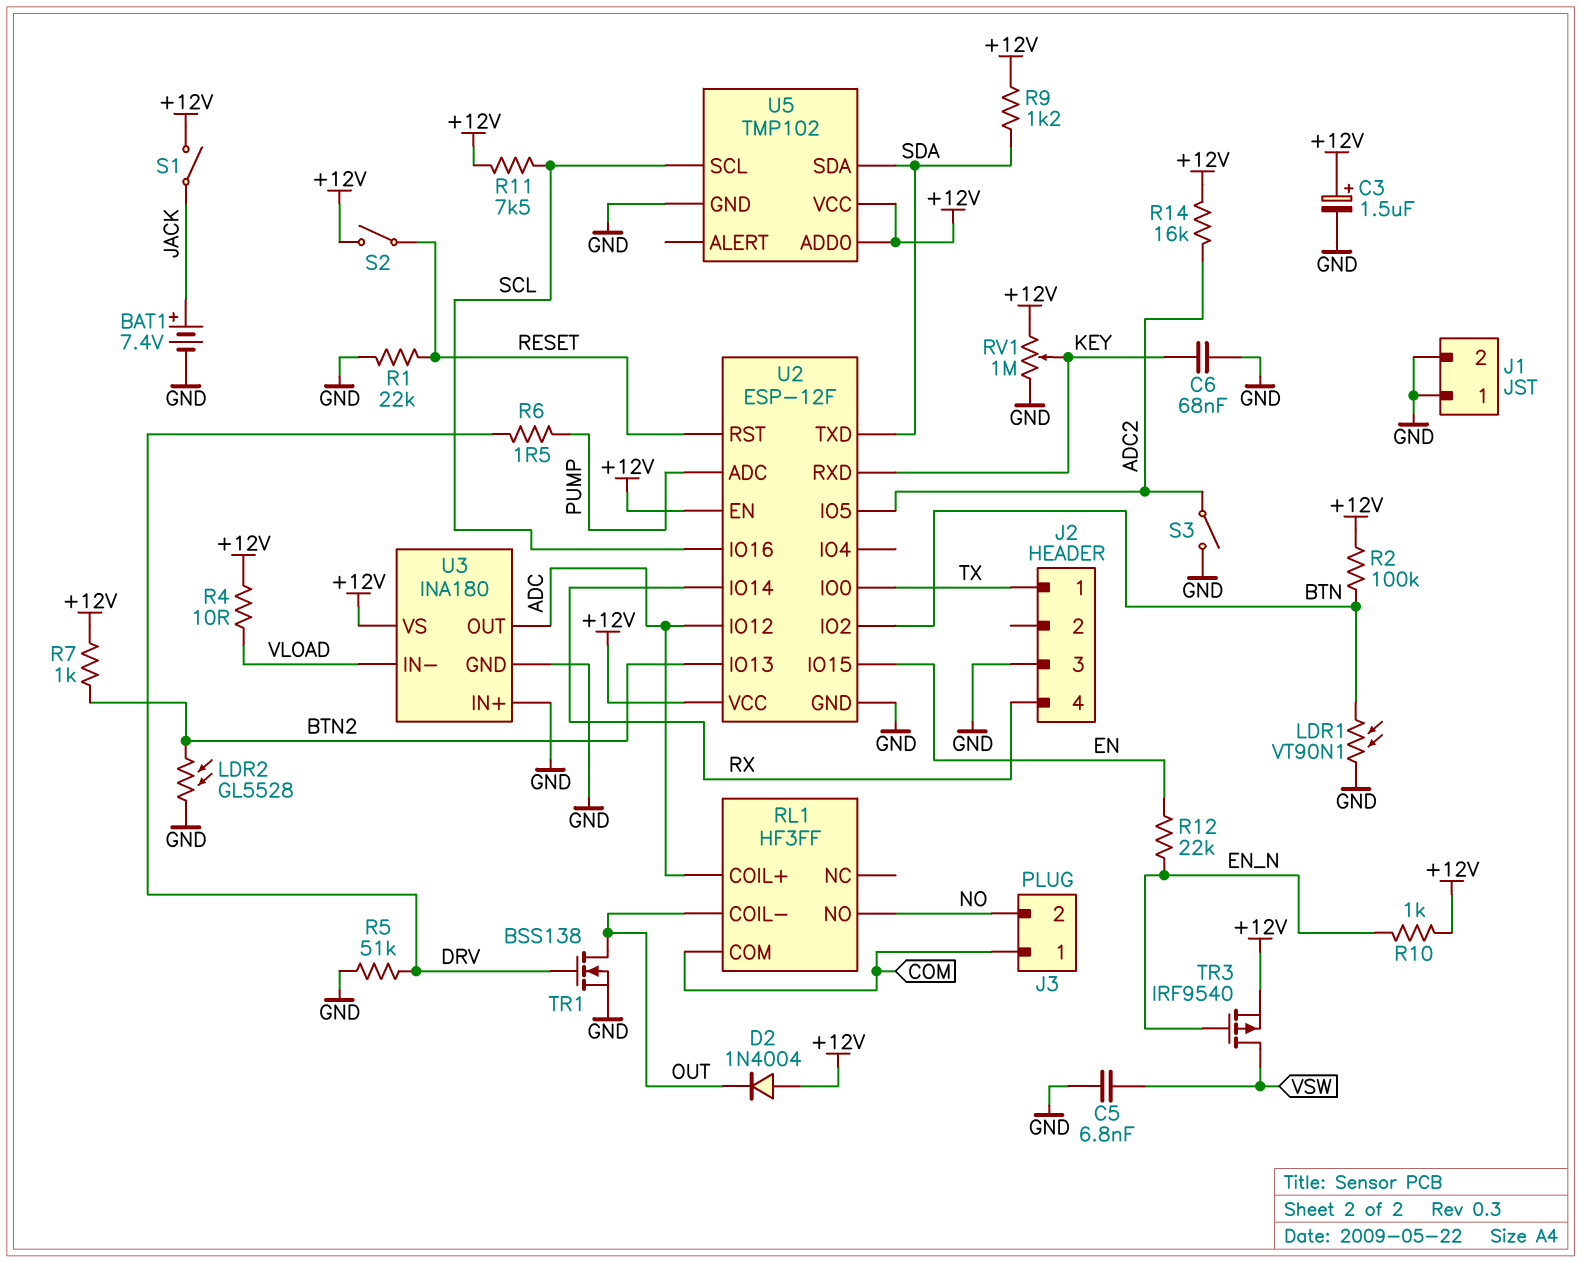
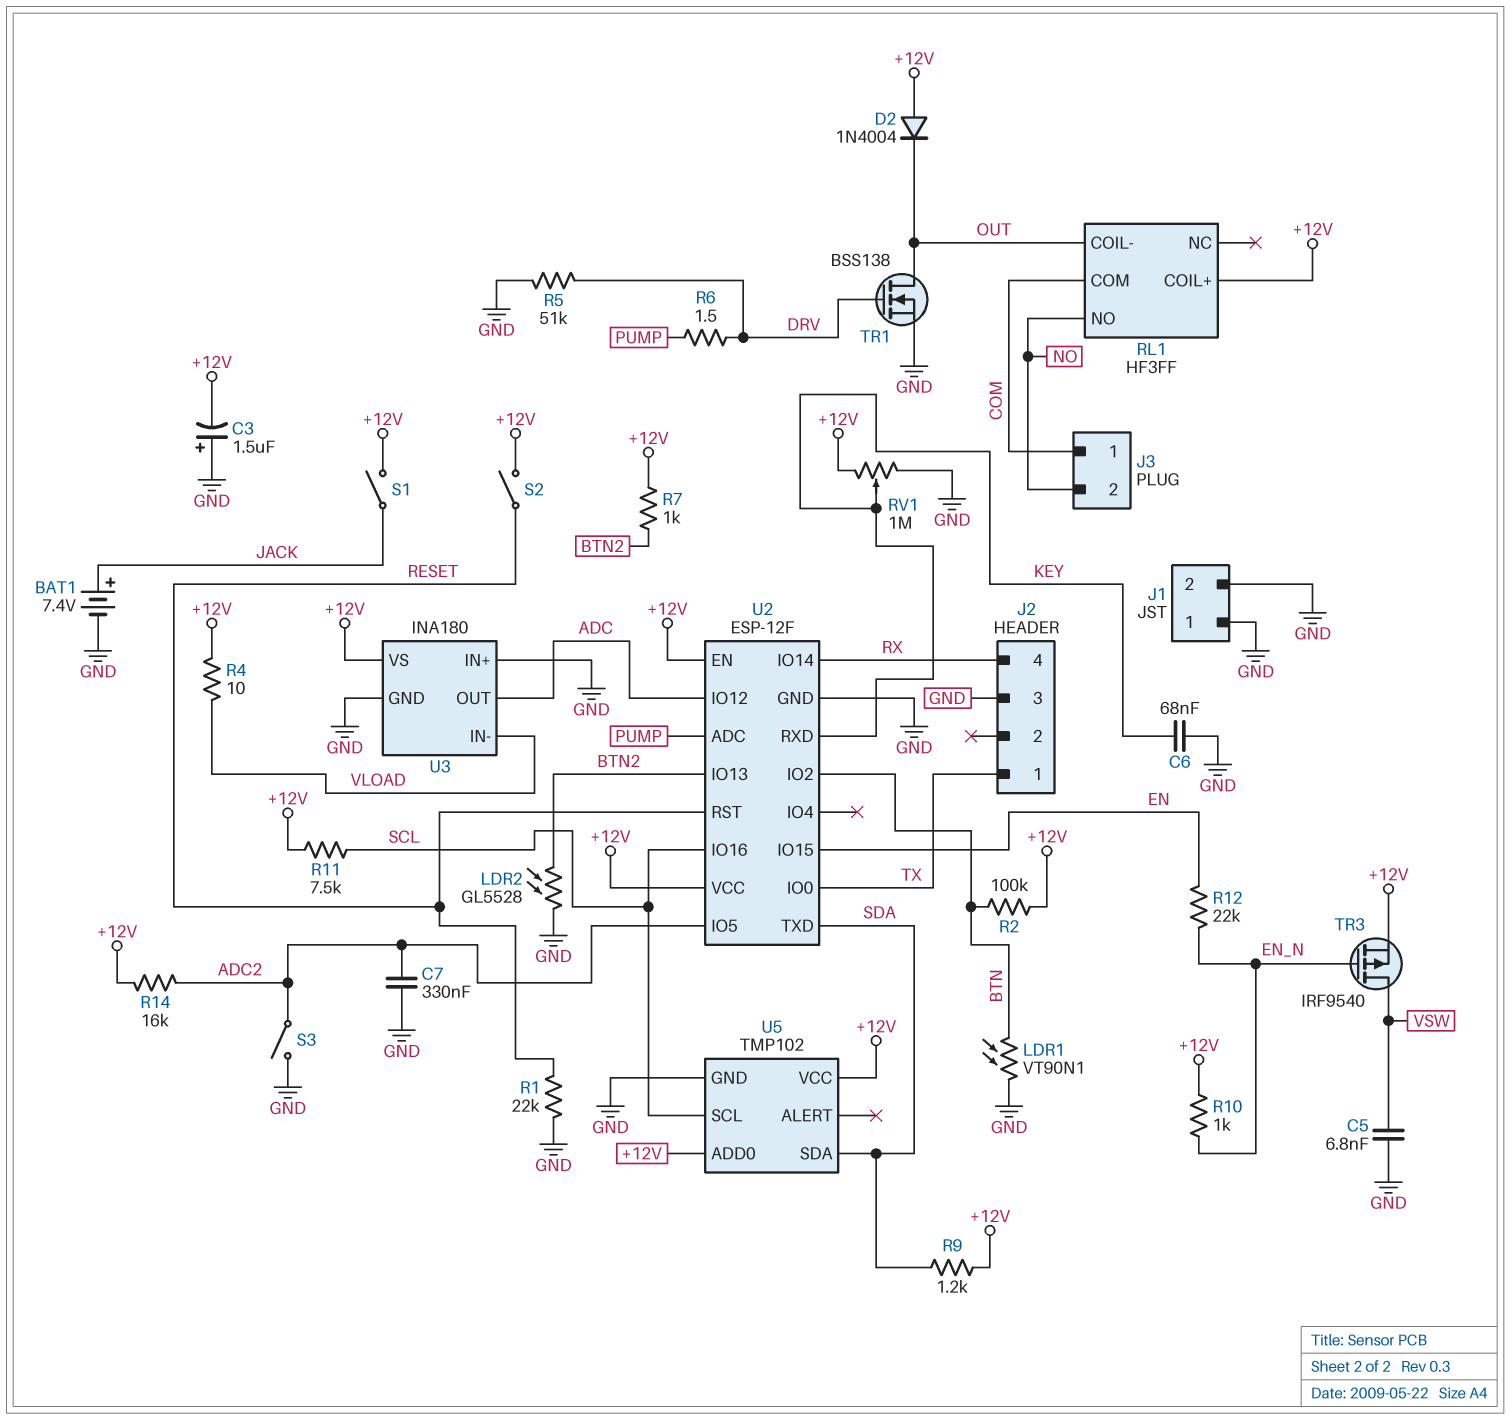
C3: 1.5uF (plus +12V, minus GND) -> 1.5uF (plus GND, minus +12V)
C7: none -> 330nF (ADC2, GND)
RL1 pin COIL+: ADC -> +12V

